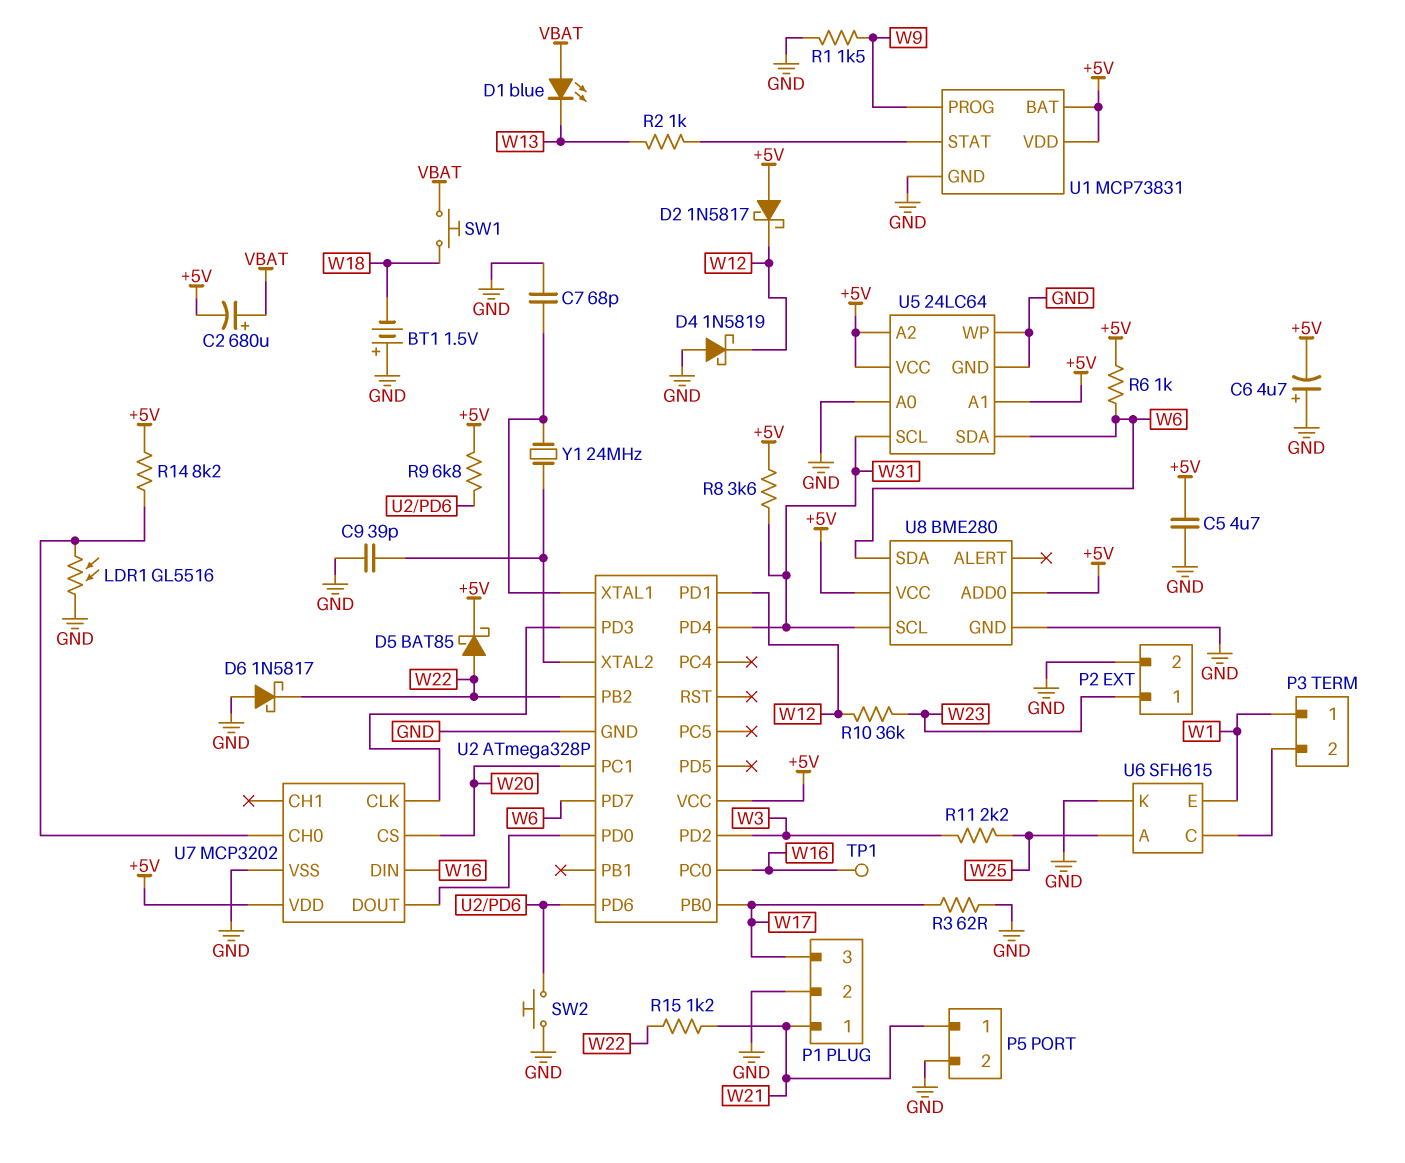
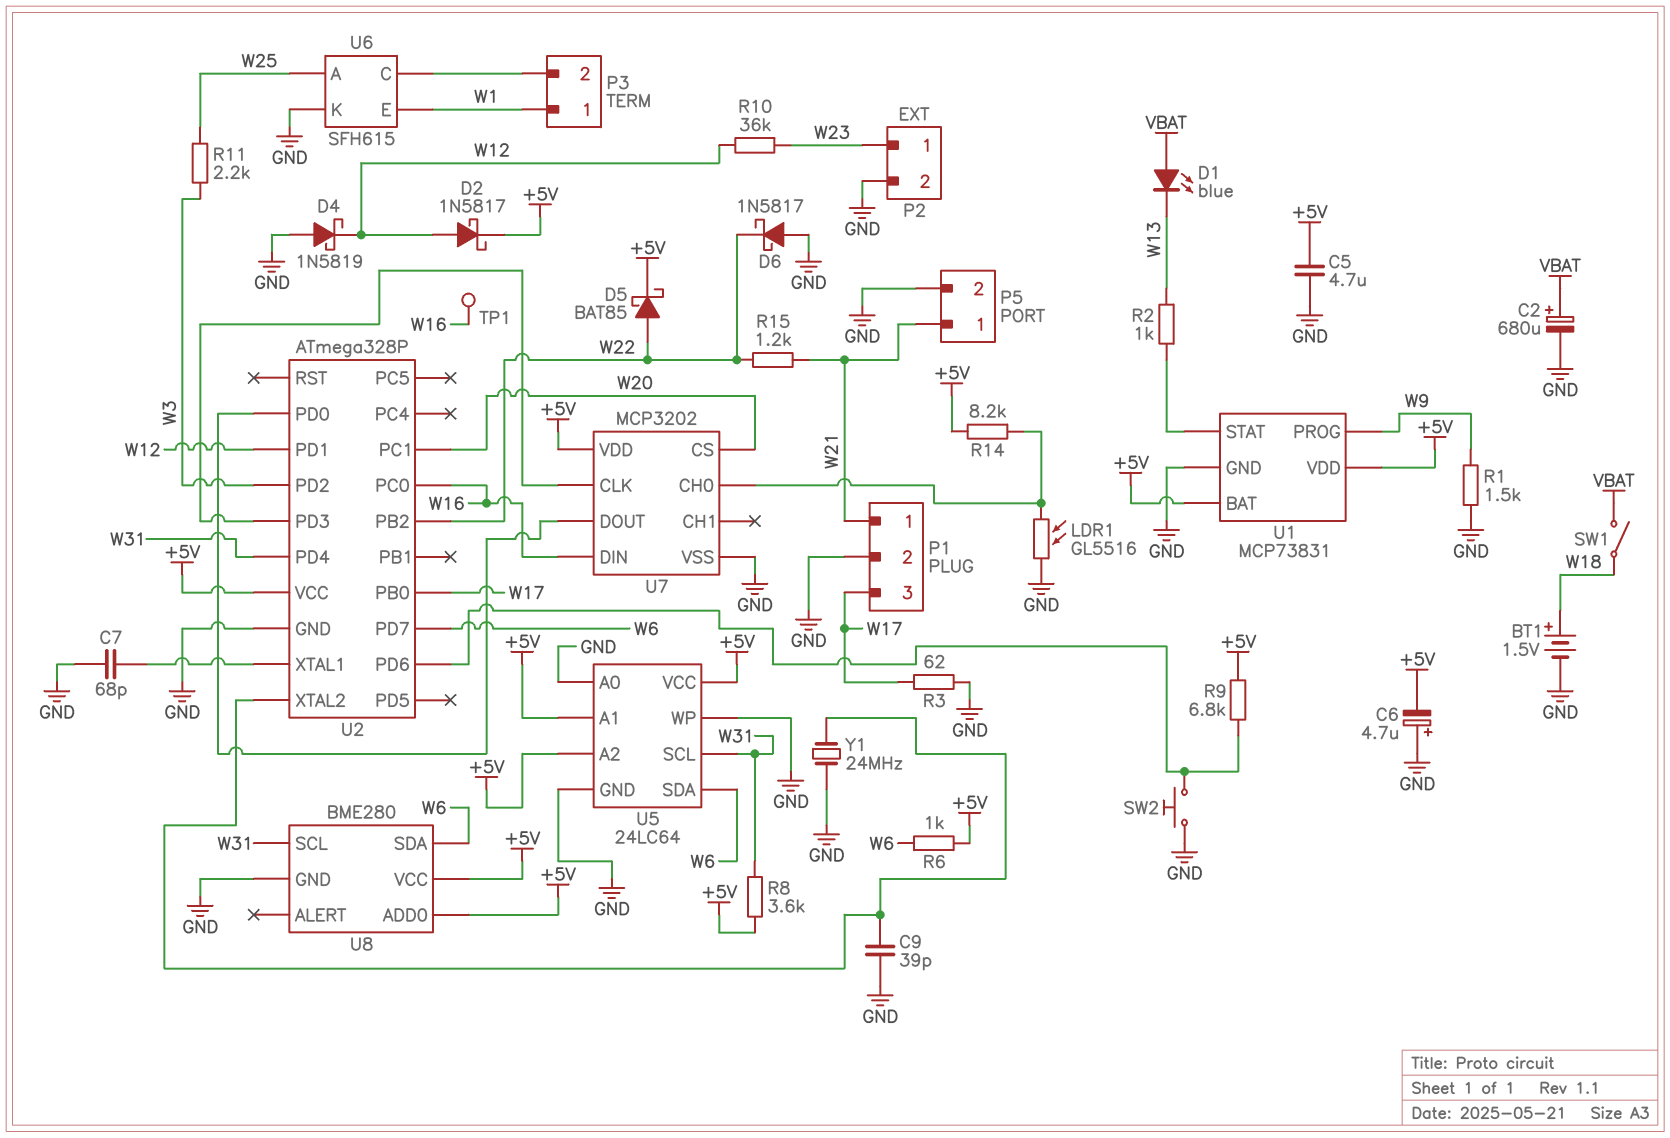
BT1: 1.5V (plus GND, minus W18) -> 1.5V (plus W18, minus GND)
C2: 680uF (plus VBAT, minus +5V) -> 680uF (plus VBAT, minus GND)
D2: schottky 1N5817 (A +5V, K W12) -> schottky 1N5817 (A W12, K +5V)
SW1: button (VBAT, W18) -> switch (VBAT, W18)
Y1: 24MHz (U2/XTAL1, U2/XTAL2) -> 24MHz (GND, U2/XTAL2)

